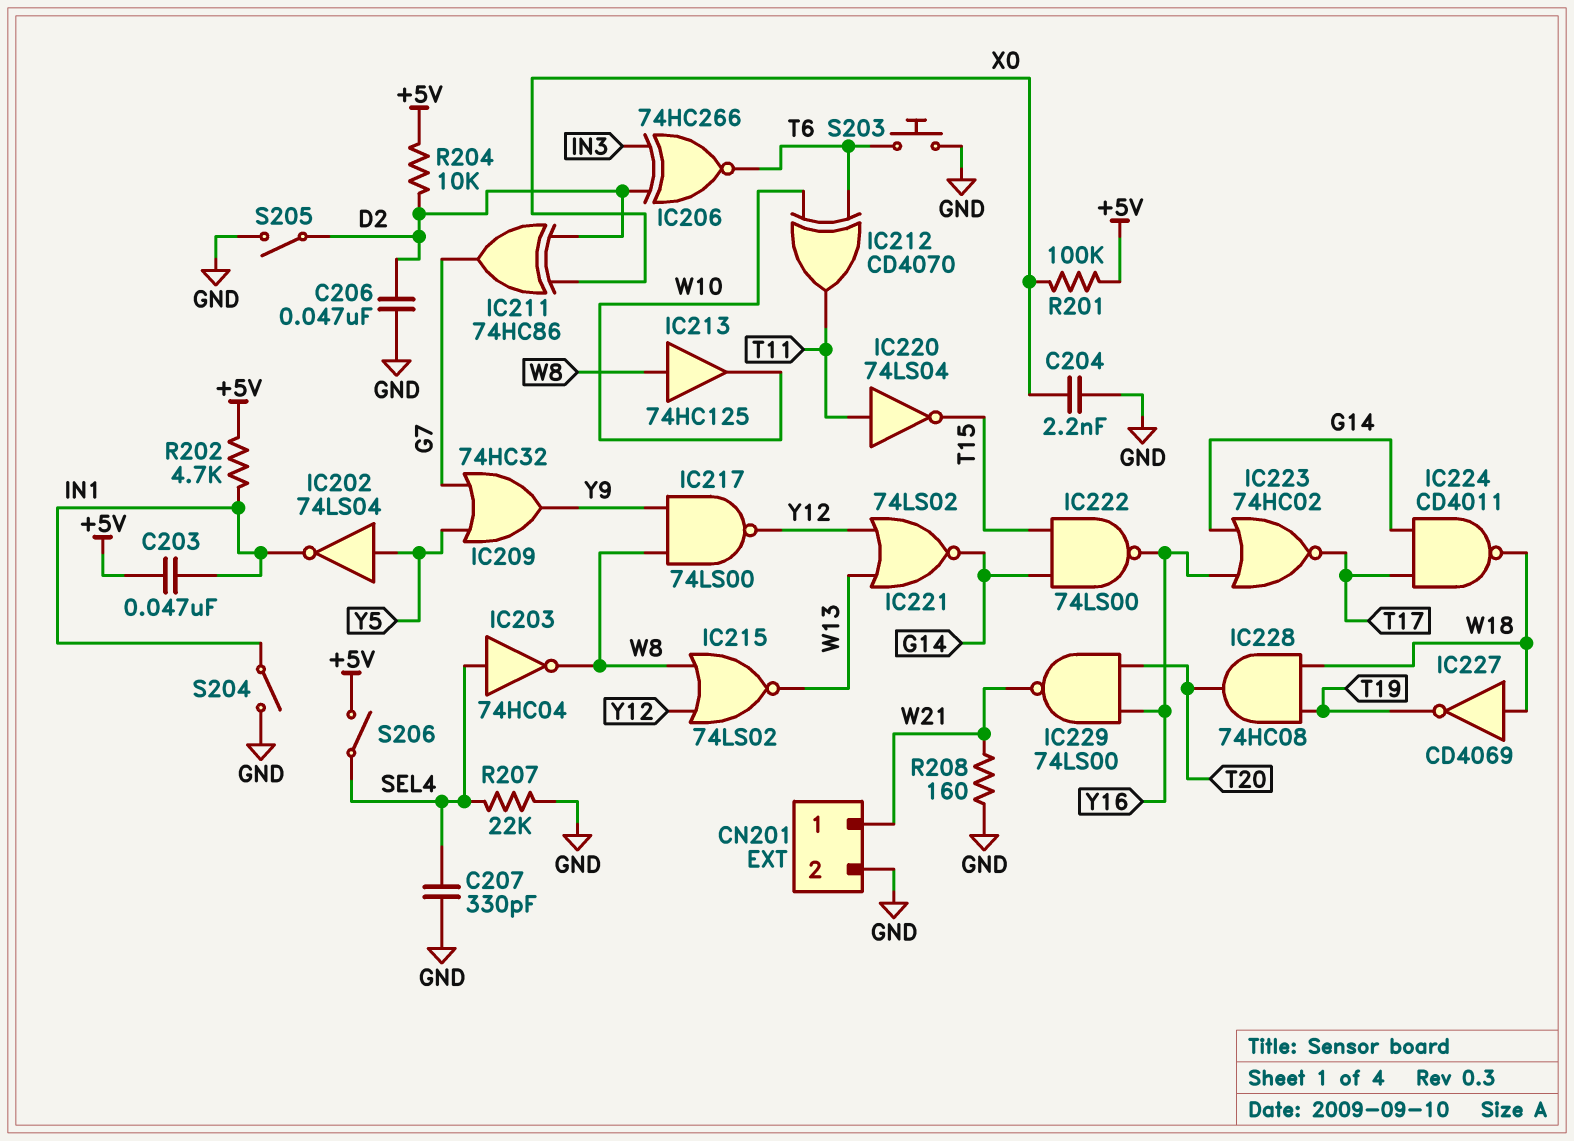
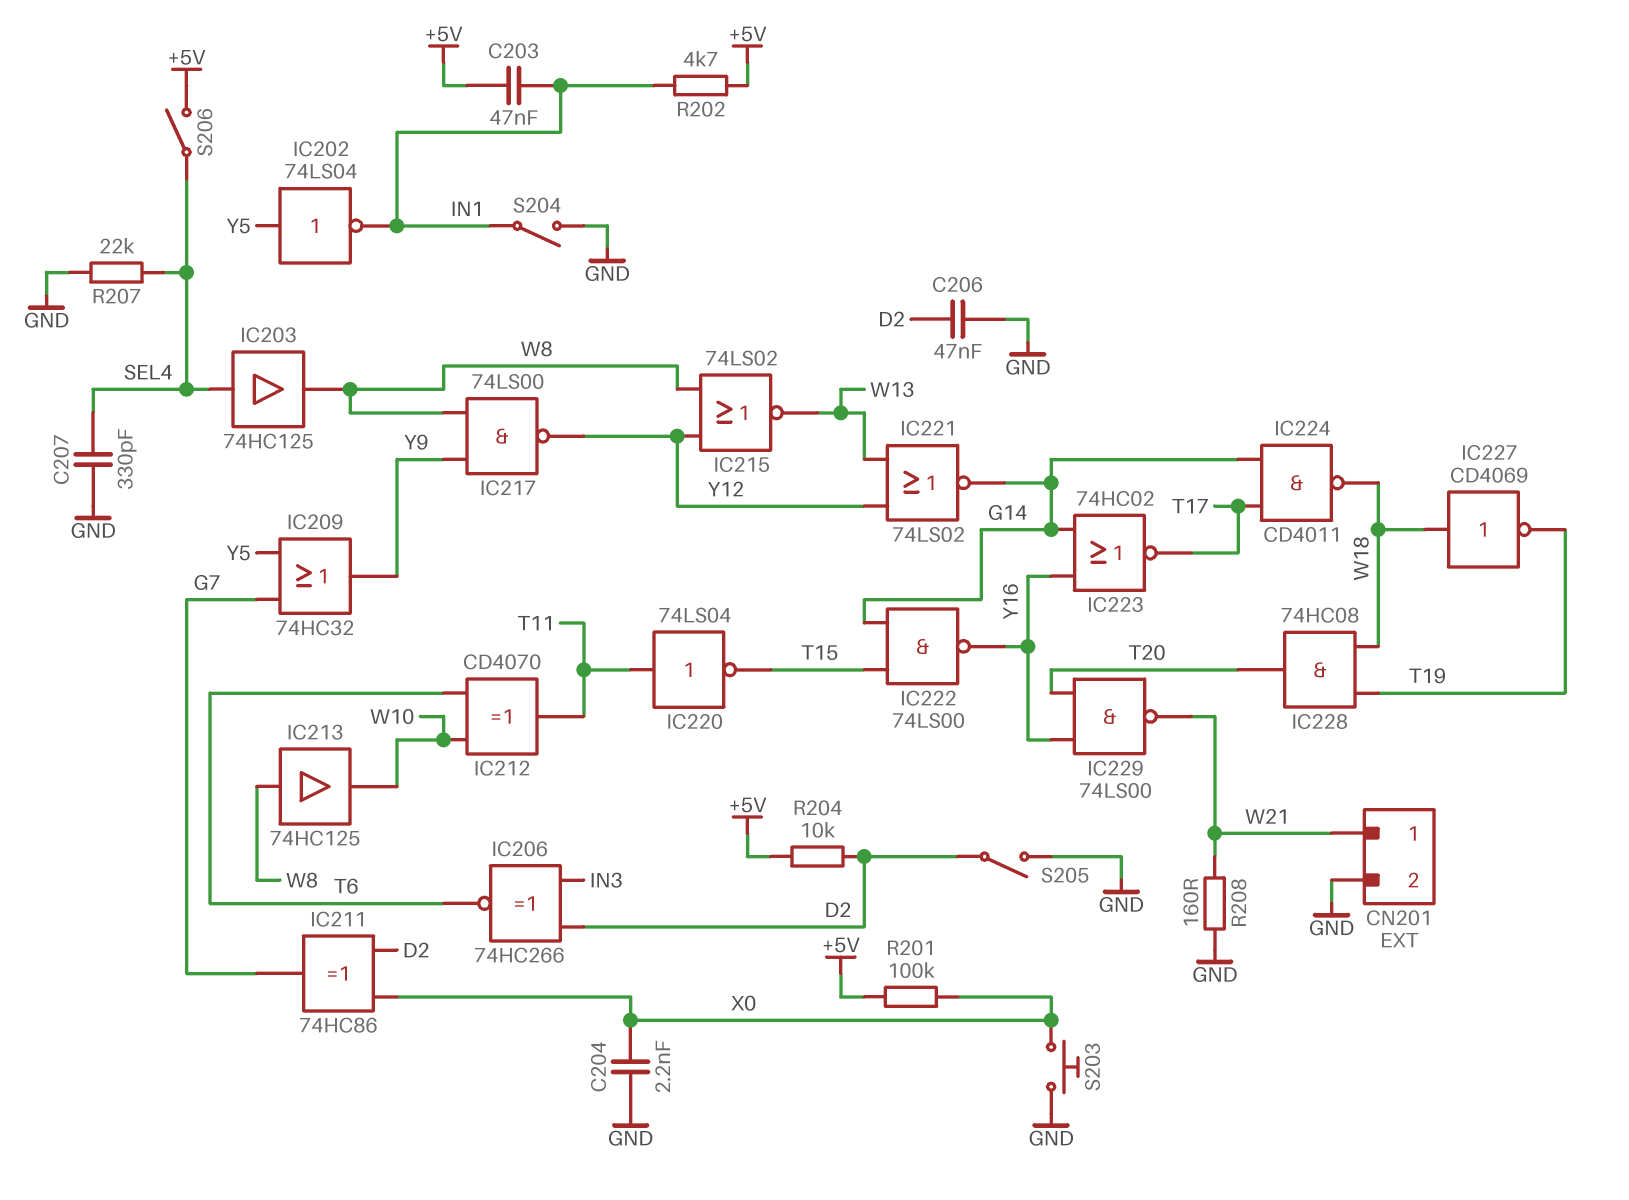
IC203: NOT 74HC04 (in SEL4, out W8) -> buffer 74HC125 (in SEL4, out W8)
S203: button (GND, T6) -> button (GND, X0)

